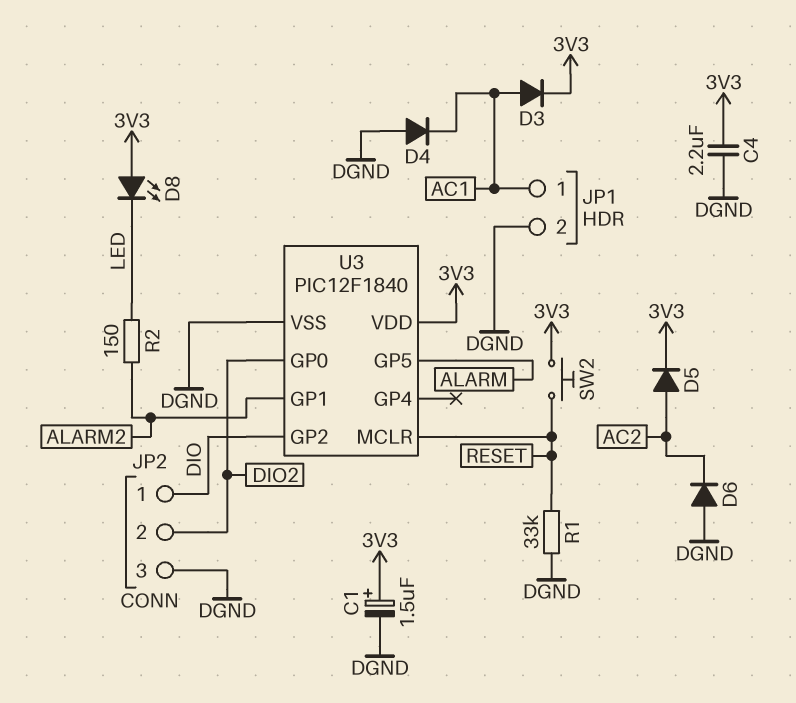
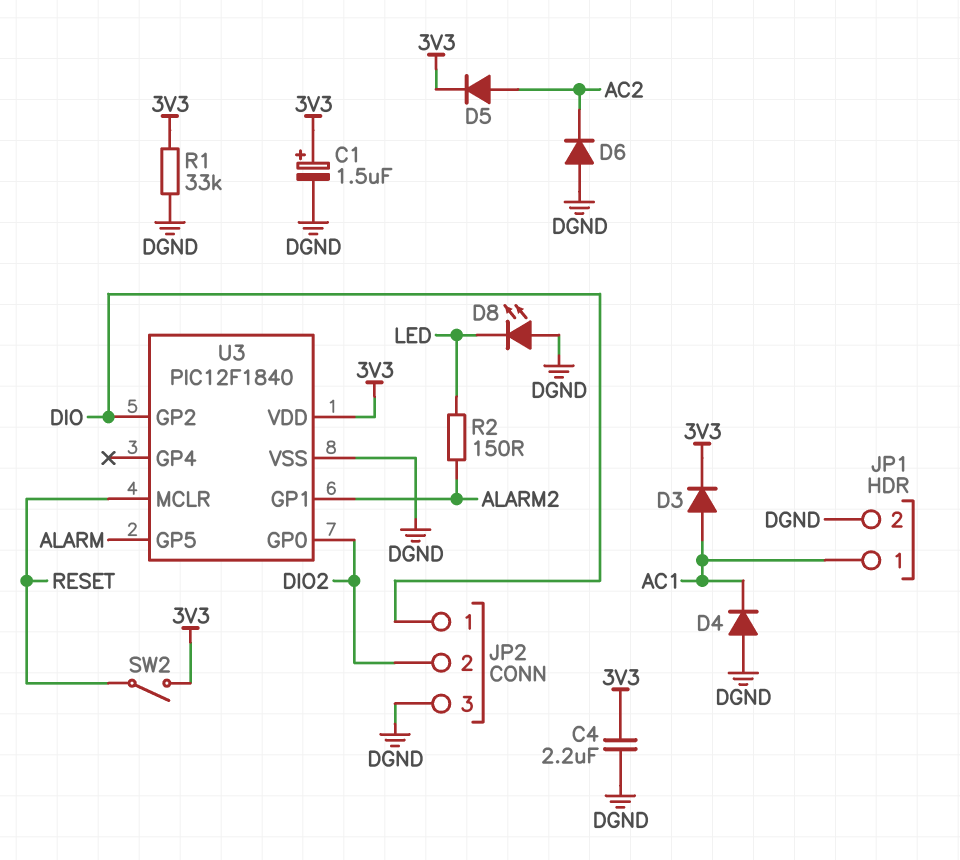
D8: LED (A 3V3, K LED) -> LED (A DGND, K LED)
R1: 33k (DGND, RESET) -> 33k (3V3, DGND)
SW2: button (3V3, RESET) -> switch (3V3, RESET)

